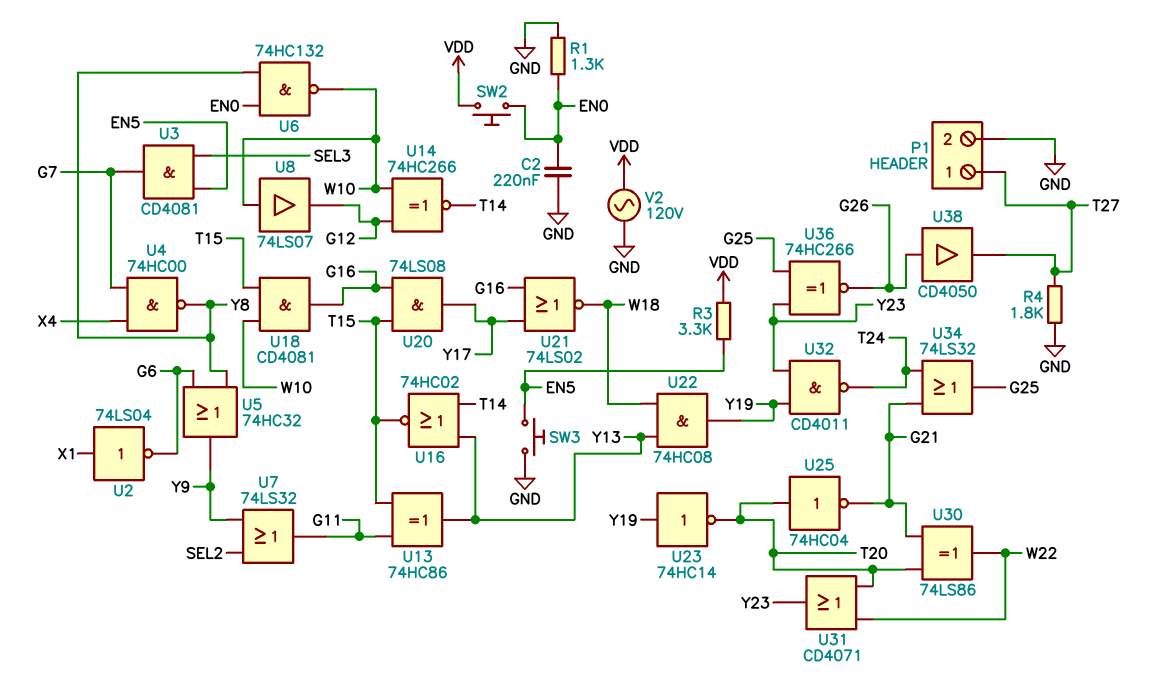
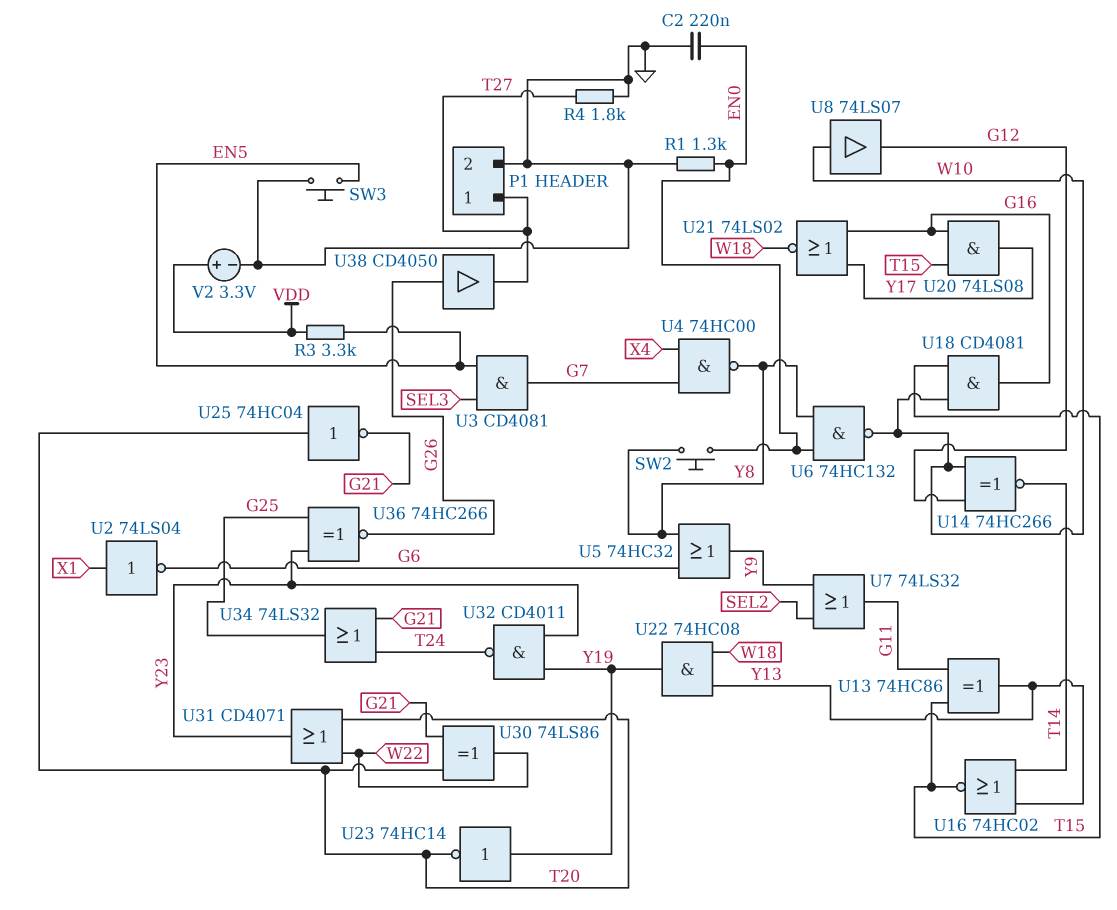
SW2: button (EN0, VDD) -> button (EN0, Y8)
V2: AC 120V (GND, VDD) -> 3.3V (plus VDD, minus GND)

